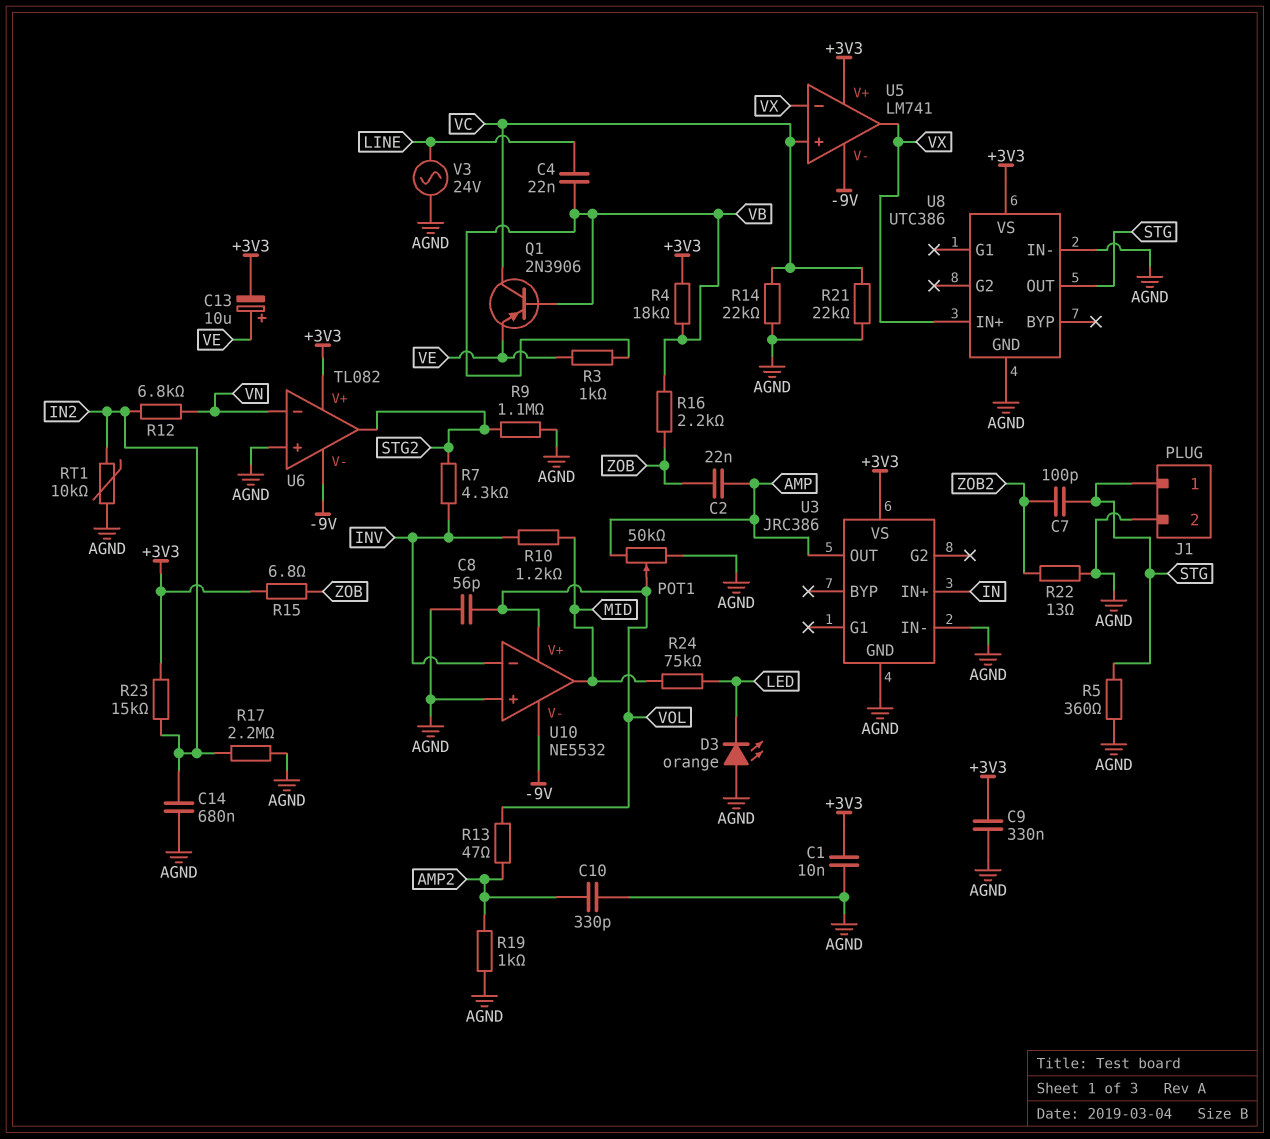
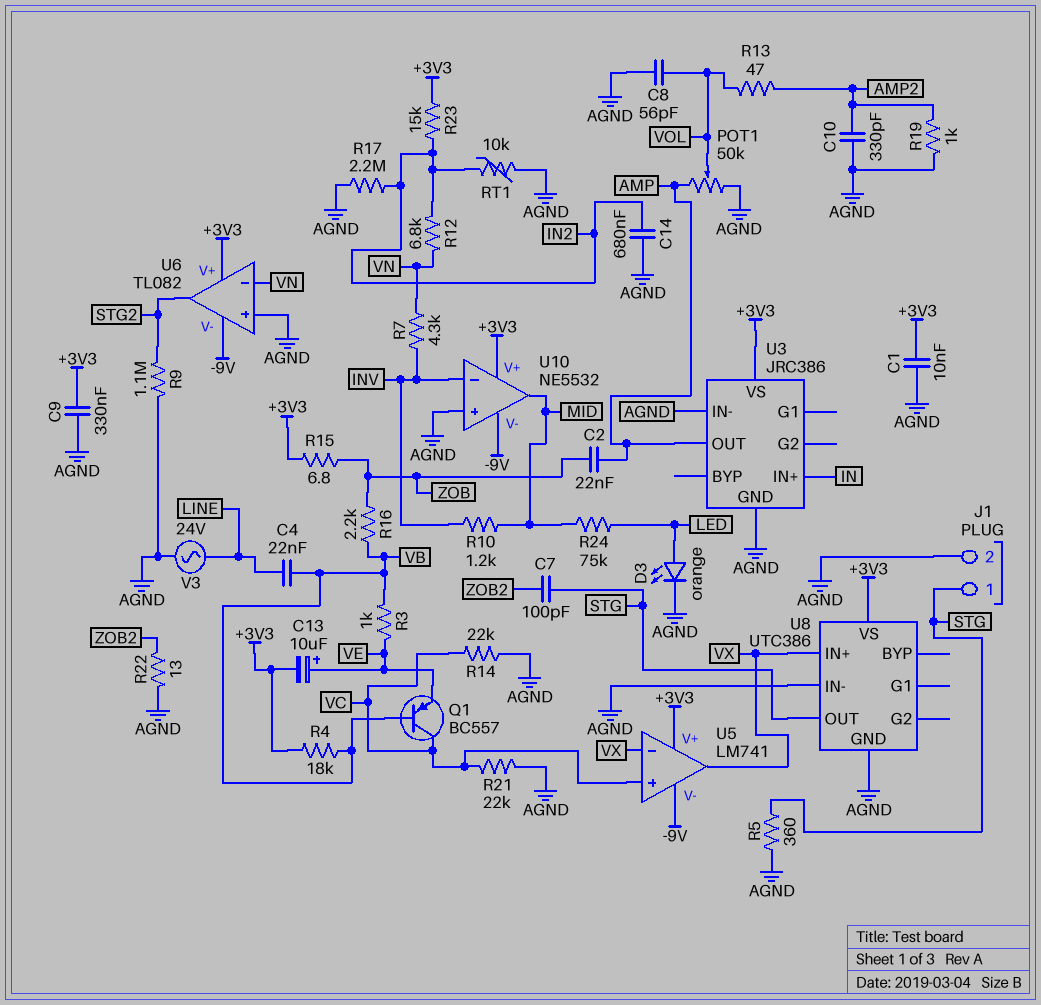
D3: LED orange (A AGND, K LED) -> LED orange (A LED, K AGND)
Q1: PNP 2N3906 (B VB, C VC, E VE) -> PNP BC557 (B VB, C VC, E VE)
R7: 4.3k (INV, STG2) -> 4.3k (INV, VN)
U10 pin V+: VOL -> +3V3

